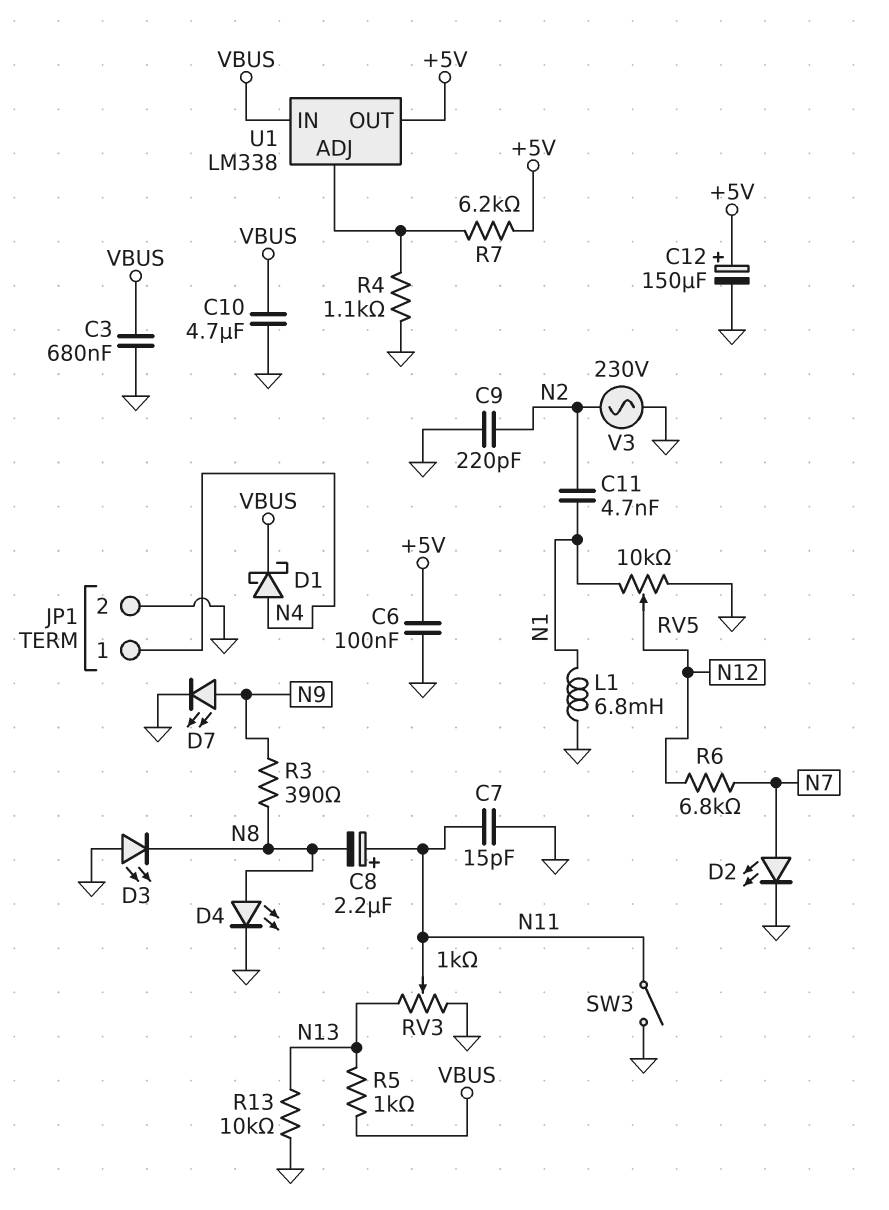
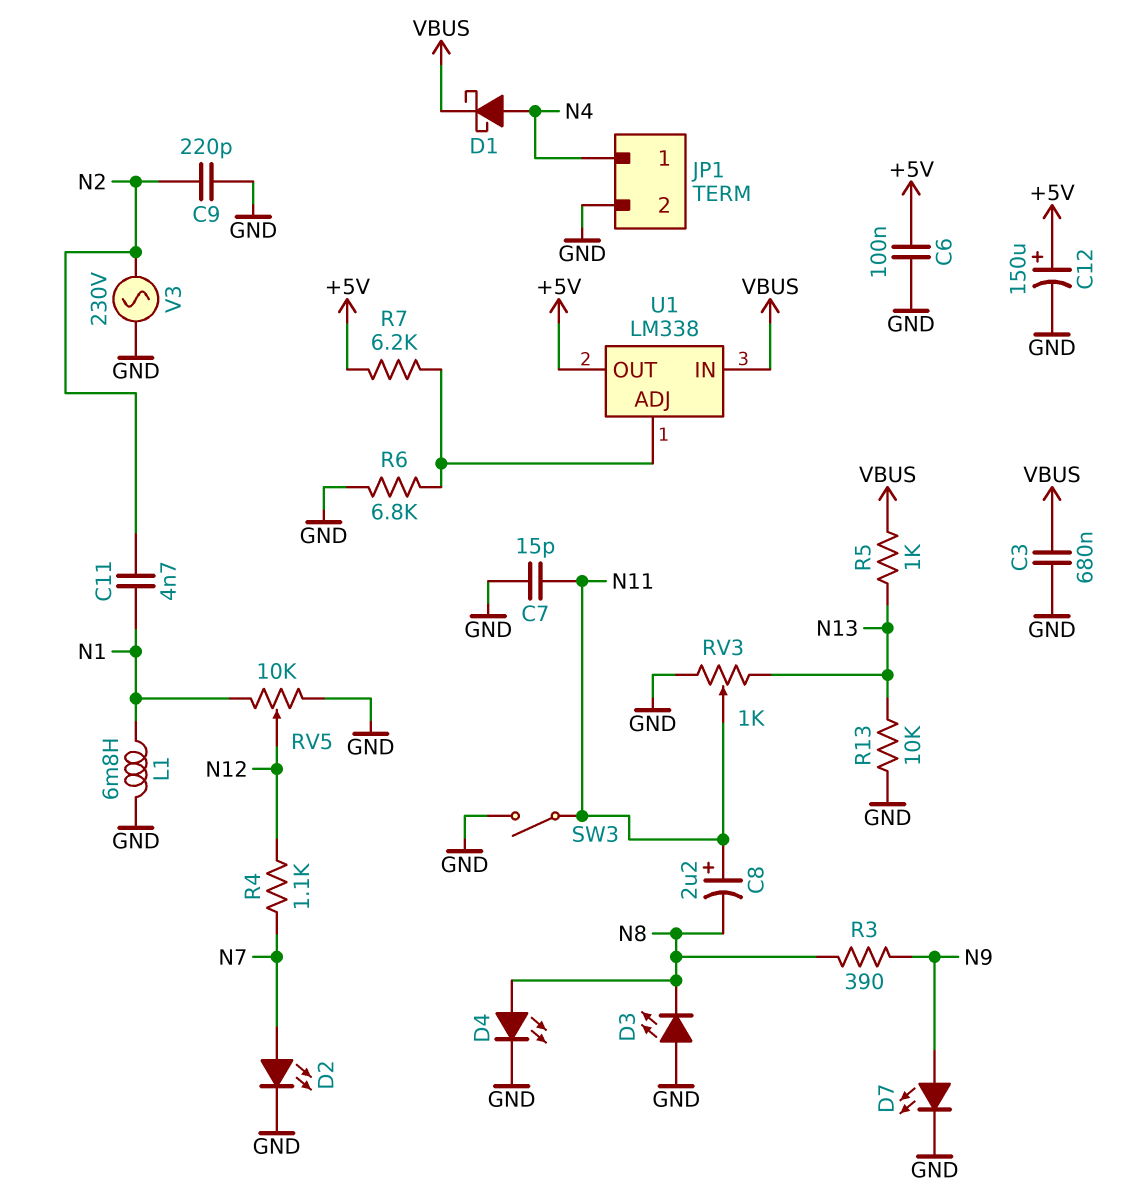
C10: 4.7uF (GND, VBUS) -> none
R4: 1.1k (GND, U1/ADJ) -> 1.1k (N7, N12)
R6: 6.8k (N7, N12) -> 6.8k (GND, U1/ADJ)

